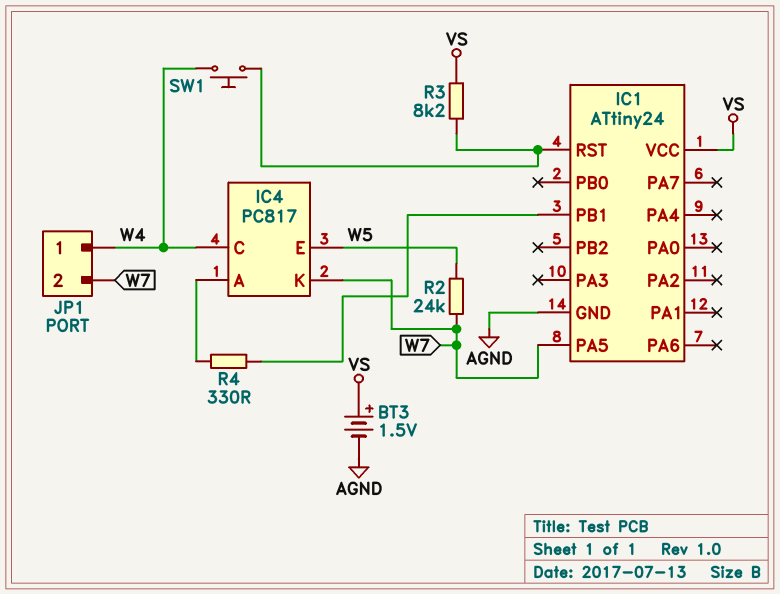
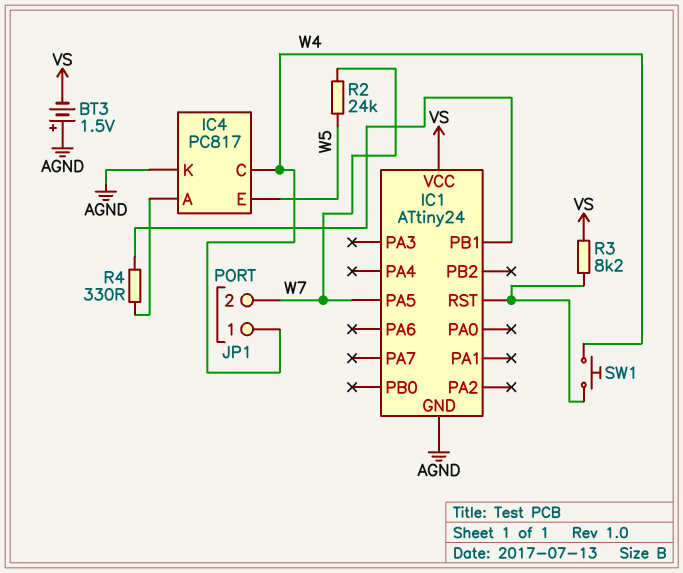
BT3: 1.5V (plus VS, minus AGND) -> 1.5V (plus AGND, minus VS)
IC4 pin K: W7 -> AGND

